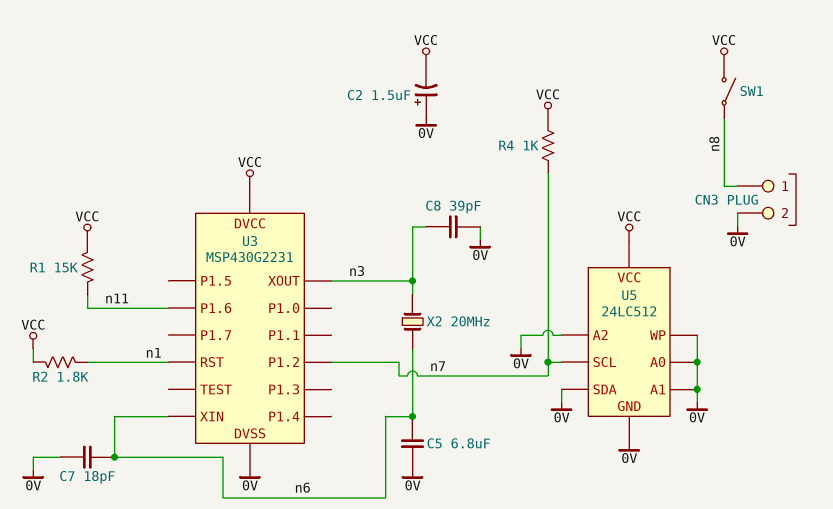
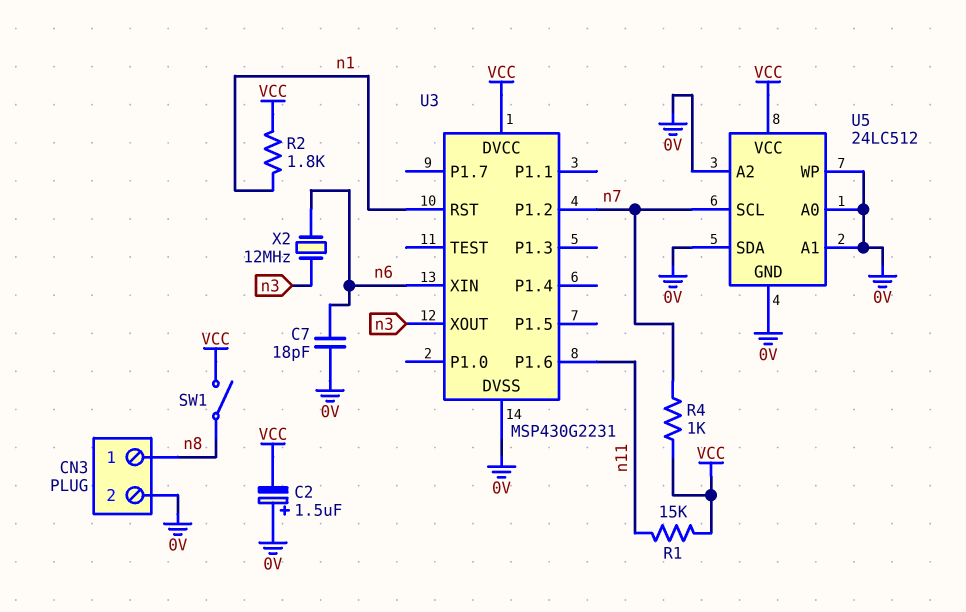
C5: 6.8uF (0V, n6) -> none
C8: 39pF (0V, n3) -> none
X2: 20MHz (n3, n6) -> 12MHz (n3, n6)

